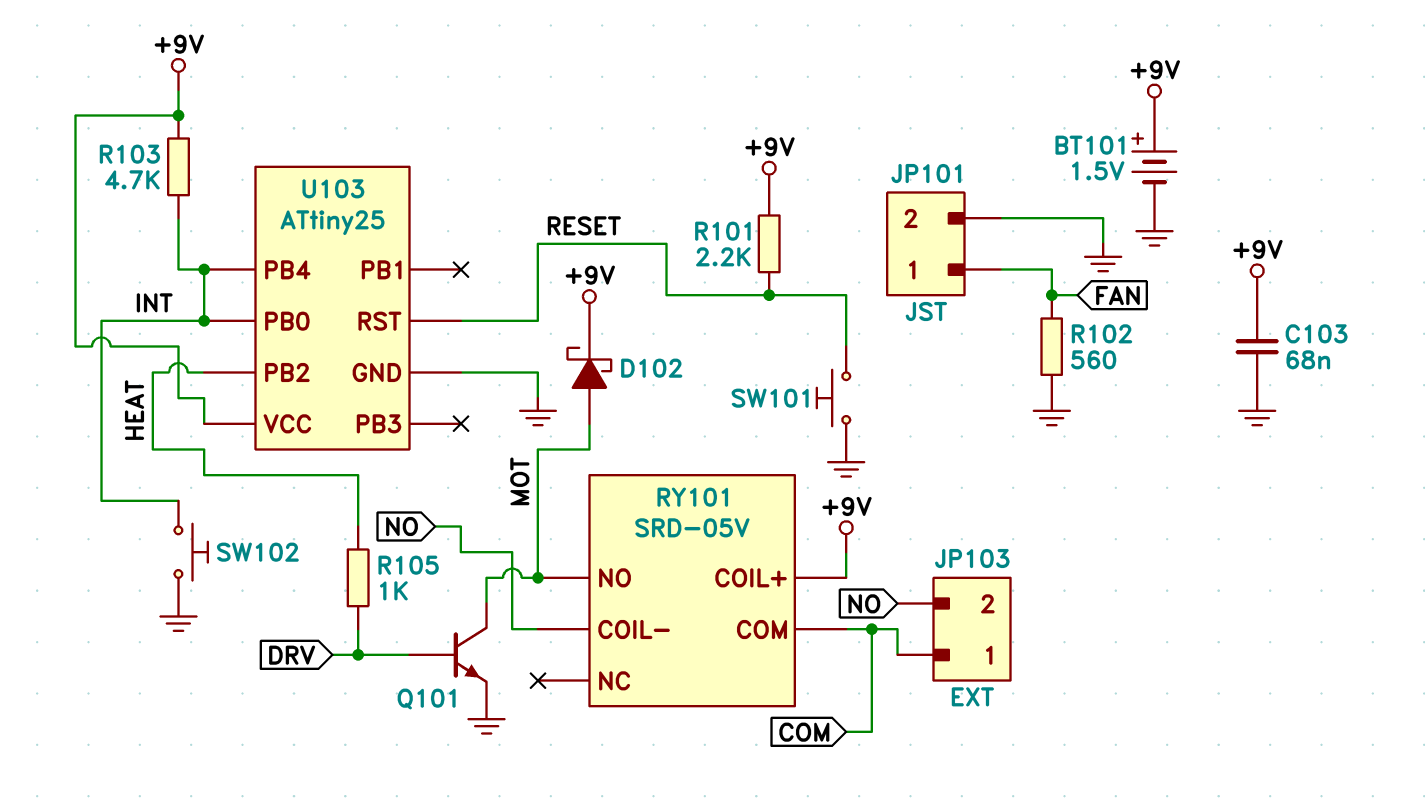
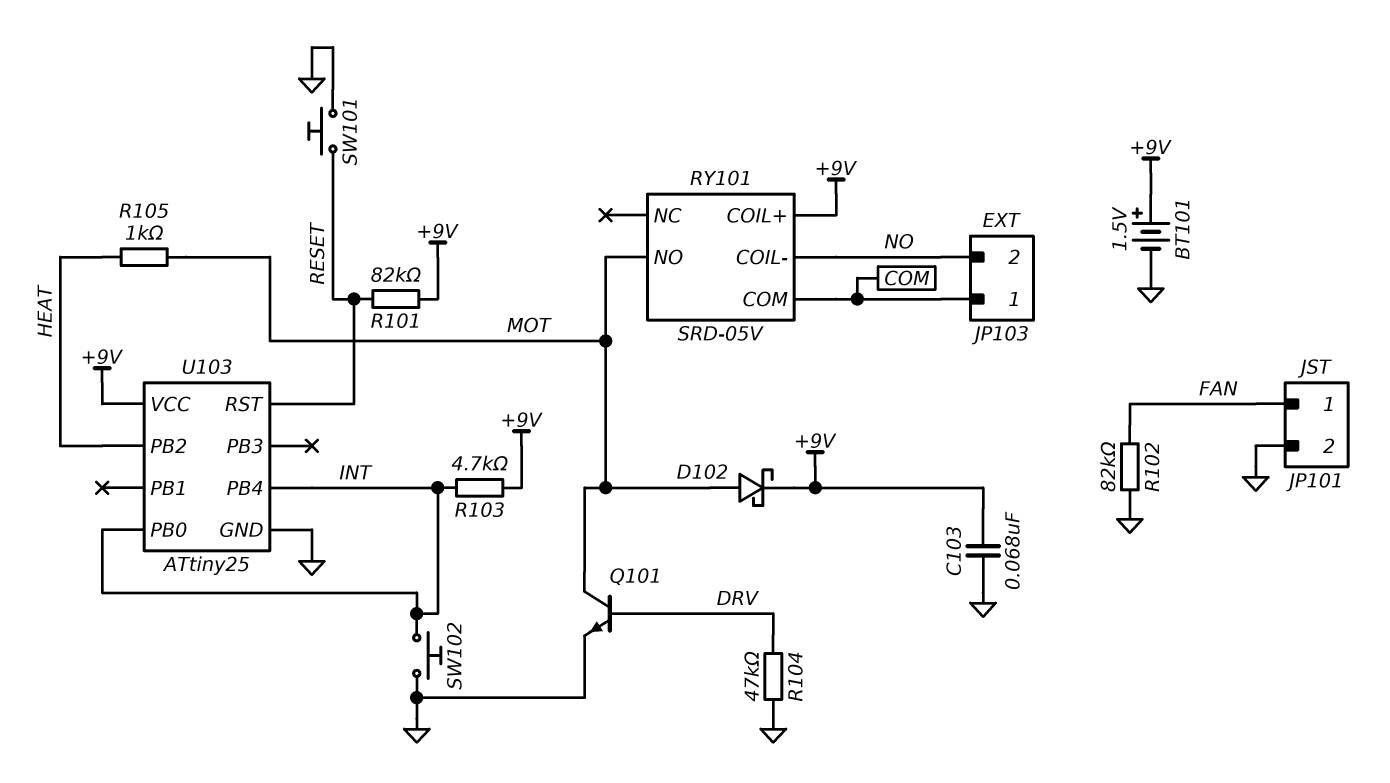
R101: 2.2k (+9V, RESET) -> 82k (+9V, RESET)
R102: 560 (FAN, GND) -> 82k (FAN, GND)
R104: none -> 47k (DRV, GND)
R105: 1k (DRV, HEAT) -> 1k (HEAT, MOT)

